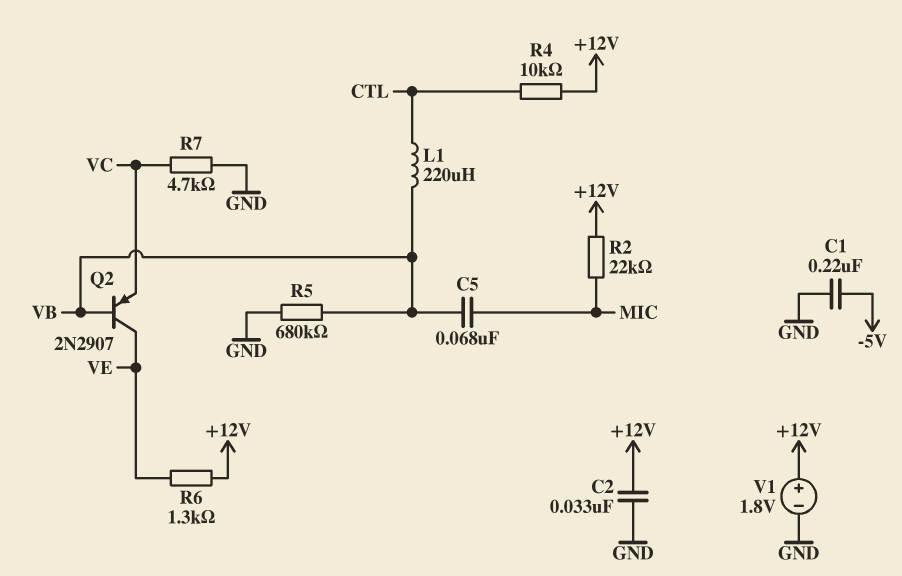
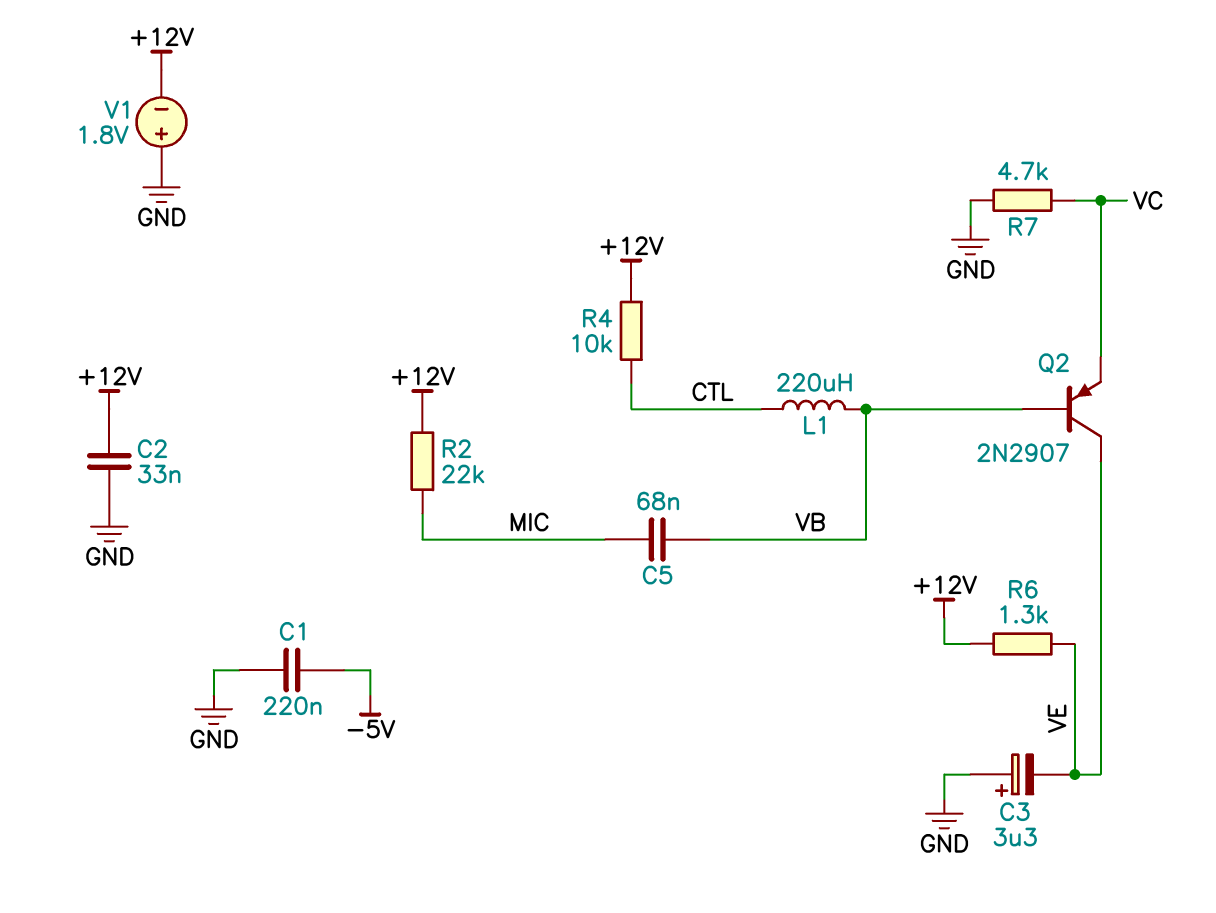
C3: none -> 3.3uF (plus GND, minus VE)
R5: 680k (GND, VB) -> none
V1: 1.8V (plus +12V, minus GND) -> 1.8V (plus GND, minus +12V)

